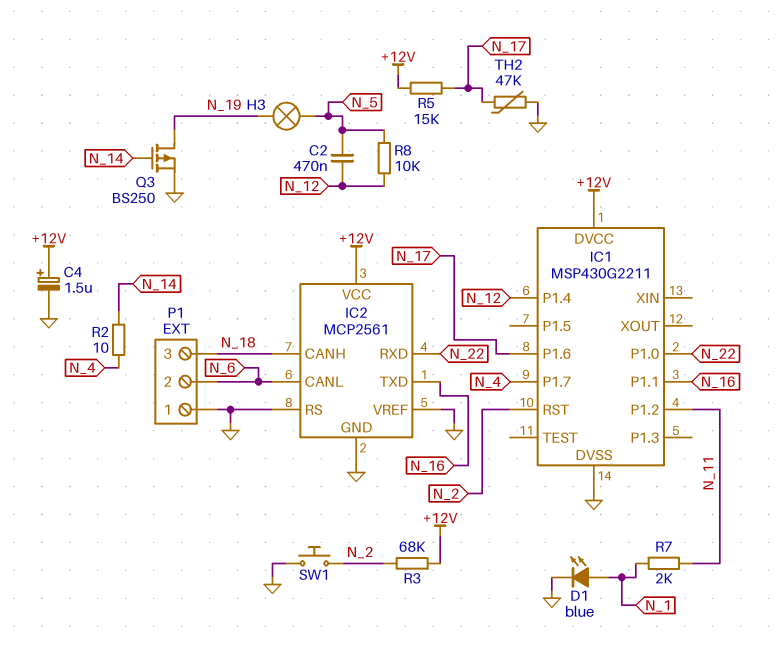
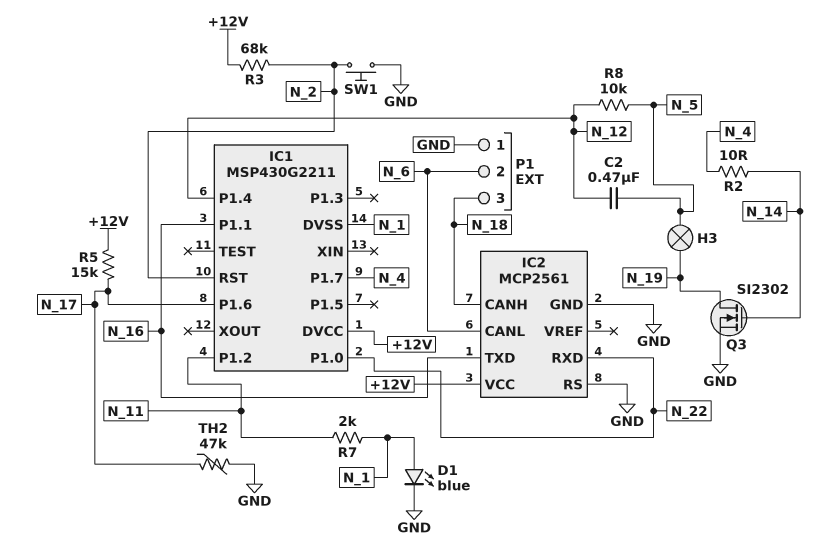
C4: 1.5uF (plus +12V, minus GND) -> none
IC1 pin DVSS: GND -> N_1
IC2 pin VREF: GND -> none
Q3: PMOS BS250 (G N_14, D N_19, S GND) -> NMOS SI2302 (G N_14, D N_19, S GND)

